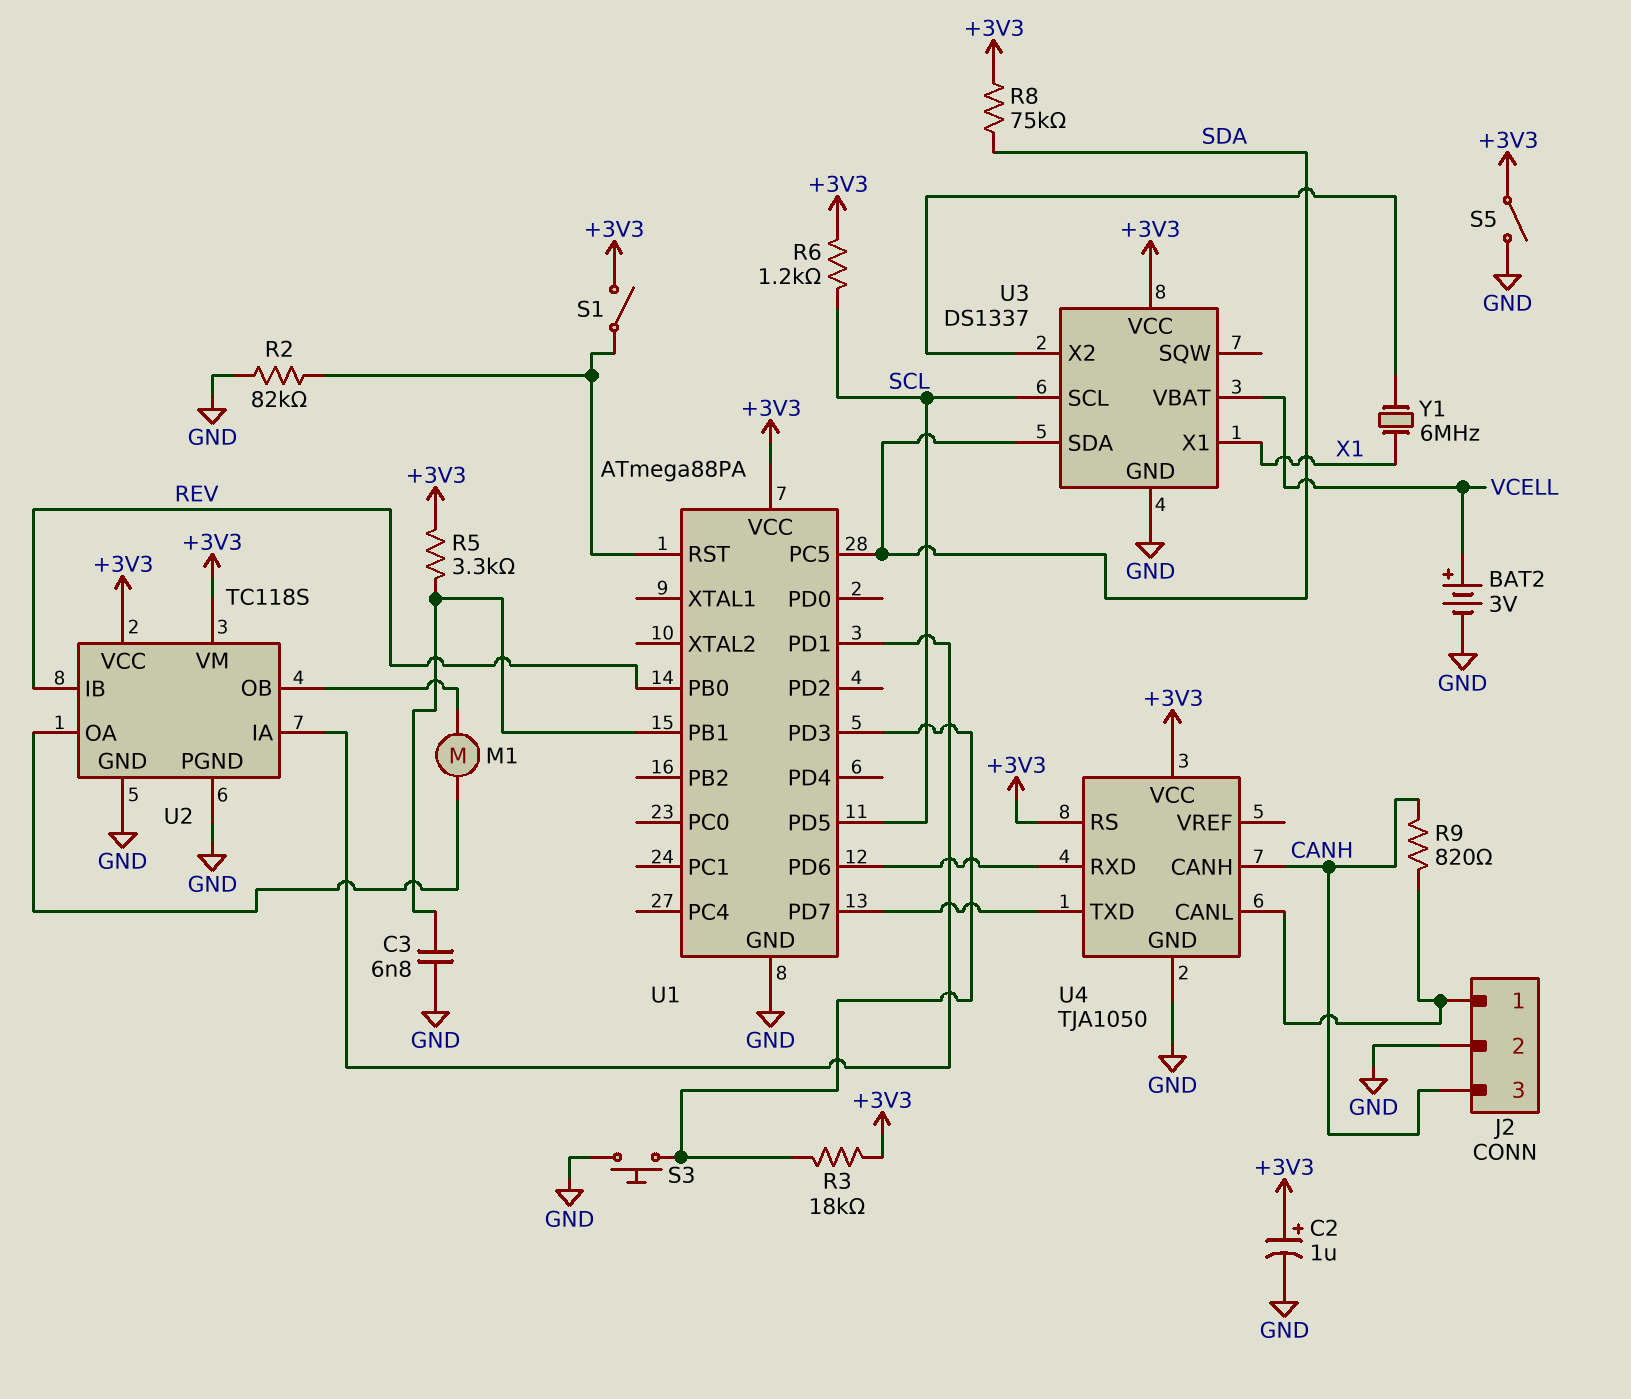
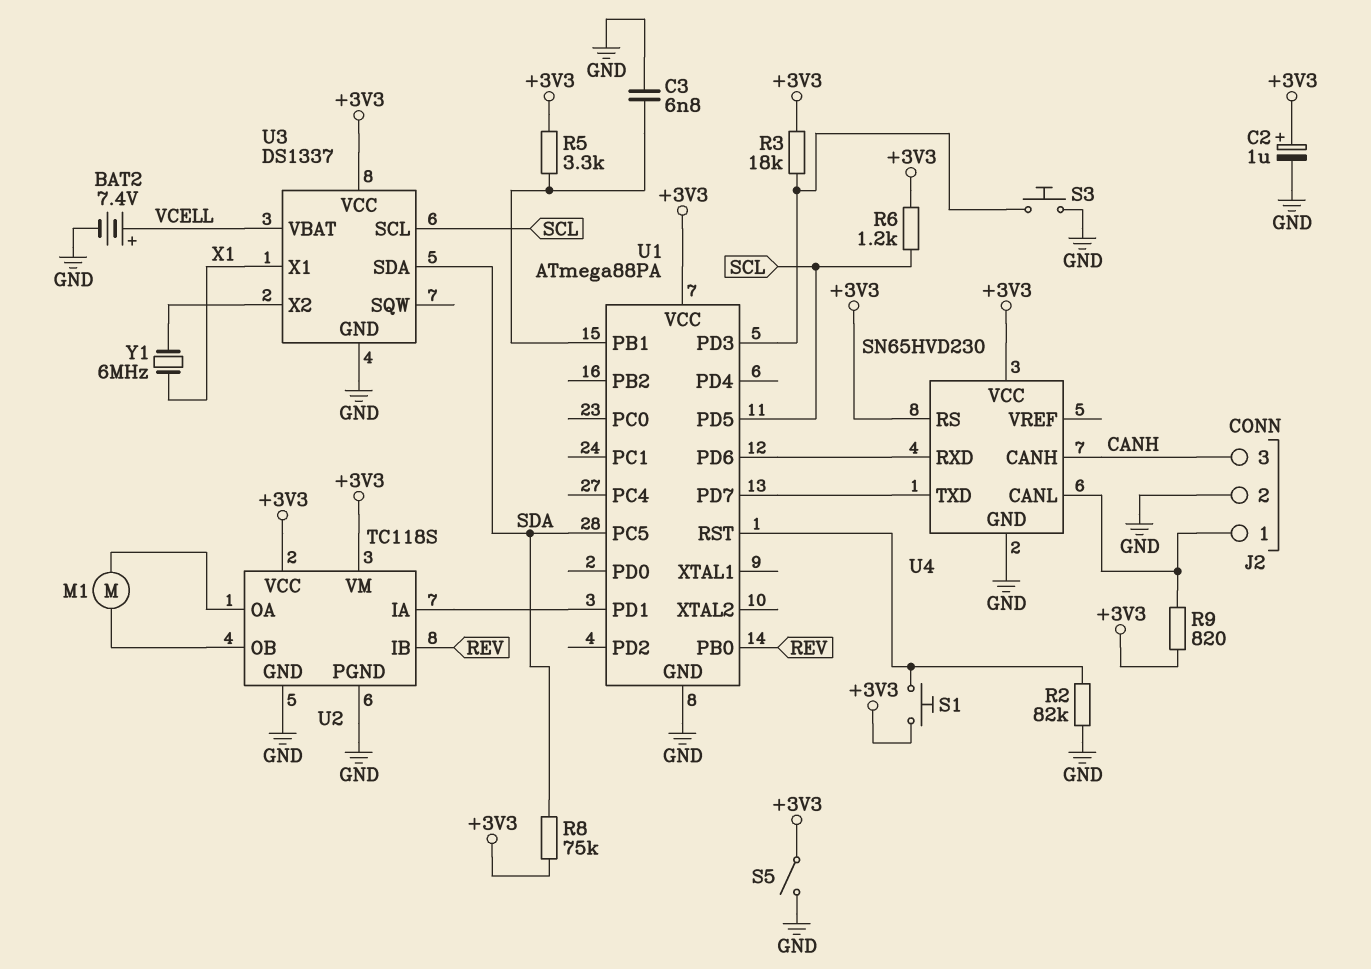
BAT2: 3V (plus VCELL, minus GND) -> 7.4V (plus VCELL, minus GND)
R9: 820 (CANH, J2/1) -> 820 (+3V3, J2/1)
S1: switch (+3V3, U1/RST) -> button (+3V3, U1/RST)
U4: TJA1050 -> SN65HVD230

